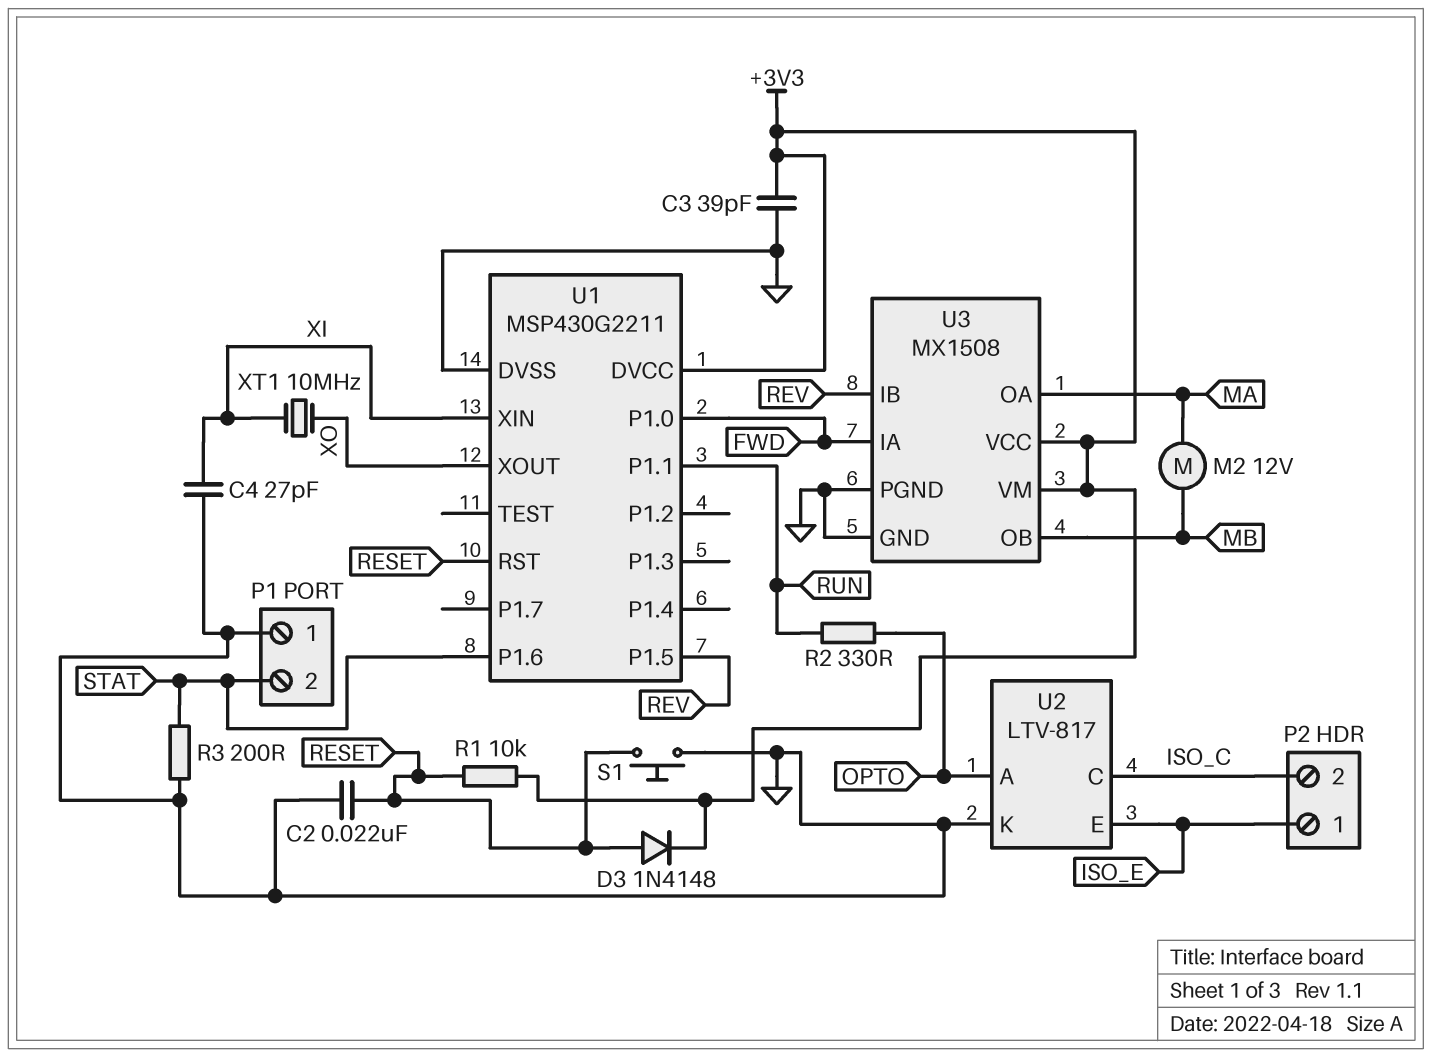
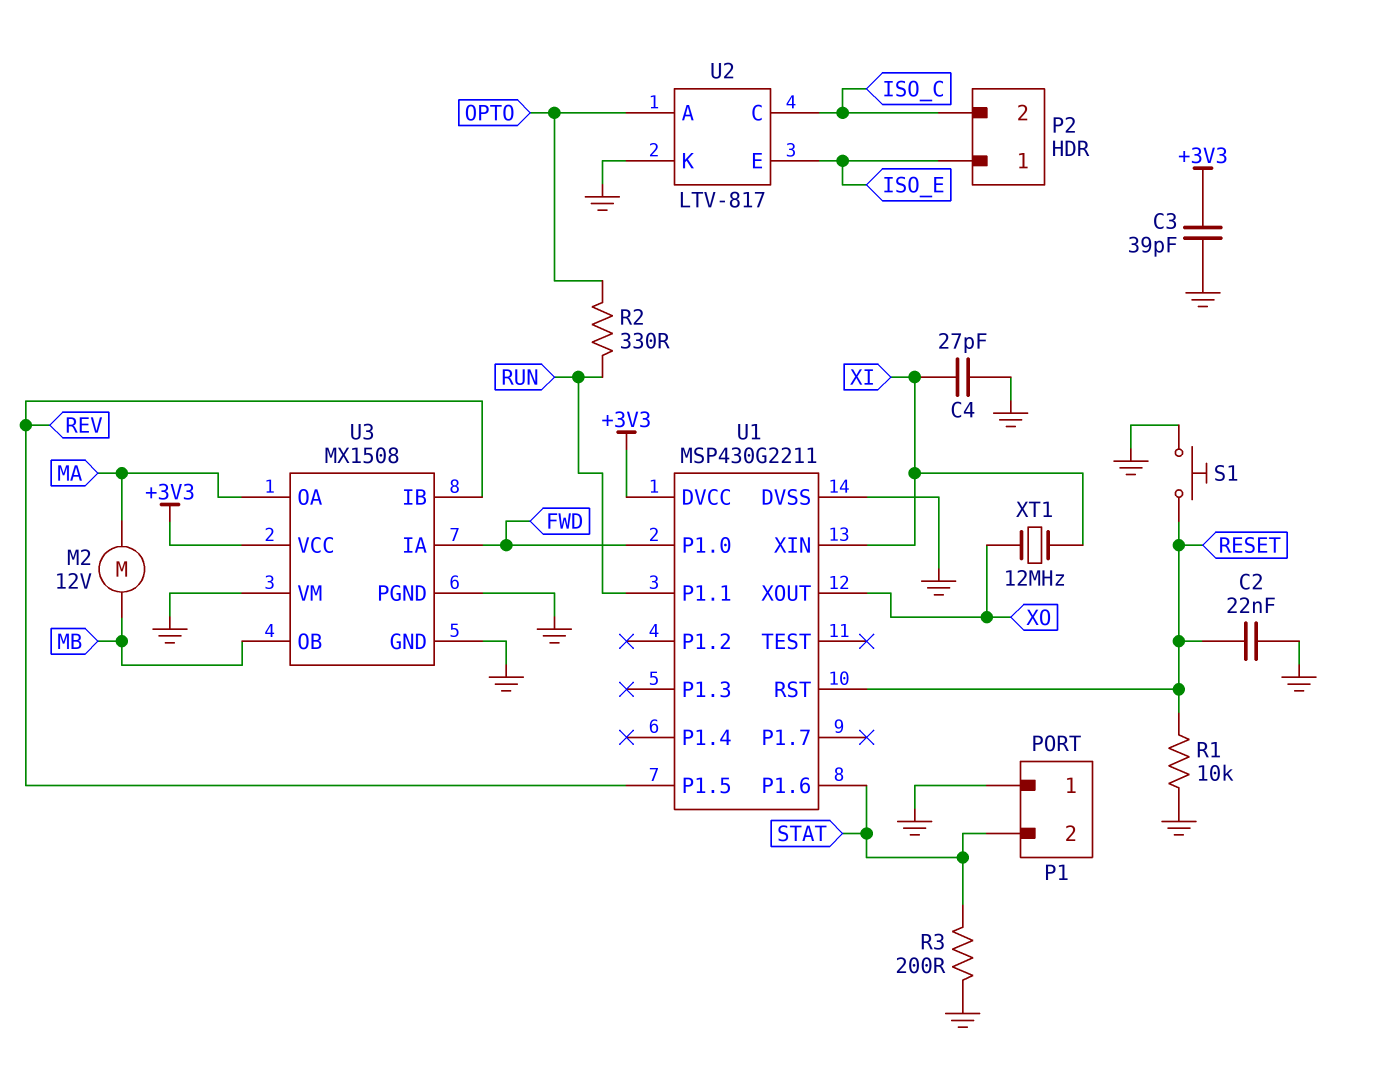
D3: diode 1N4148 (A RESET, K +3V3) -> none
R1: 10k (+3V3, RESET) -> 10k (GND, RESET)
U3 pin VM: +3V3 -> GND
XT1: 10MHz (XI, XO) -> 12MHz (XI, XO)

